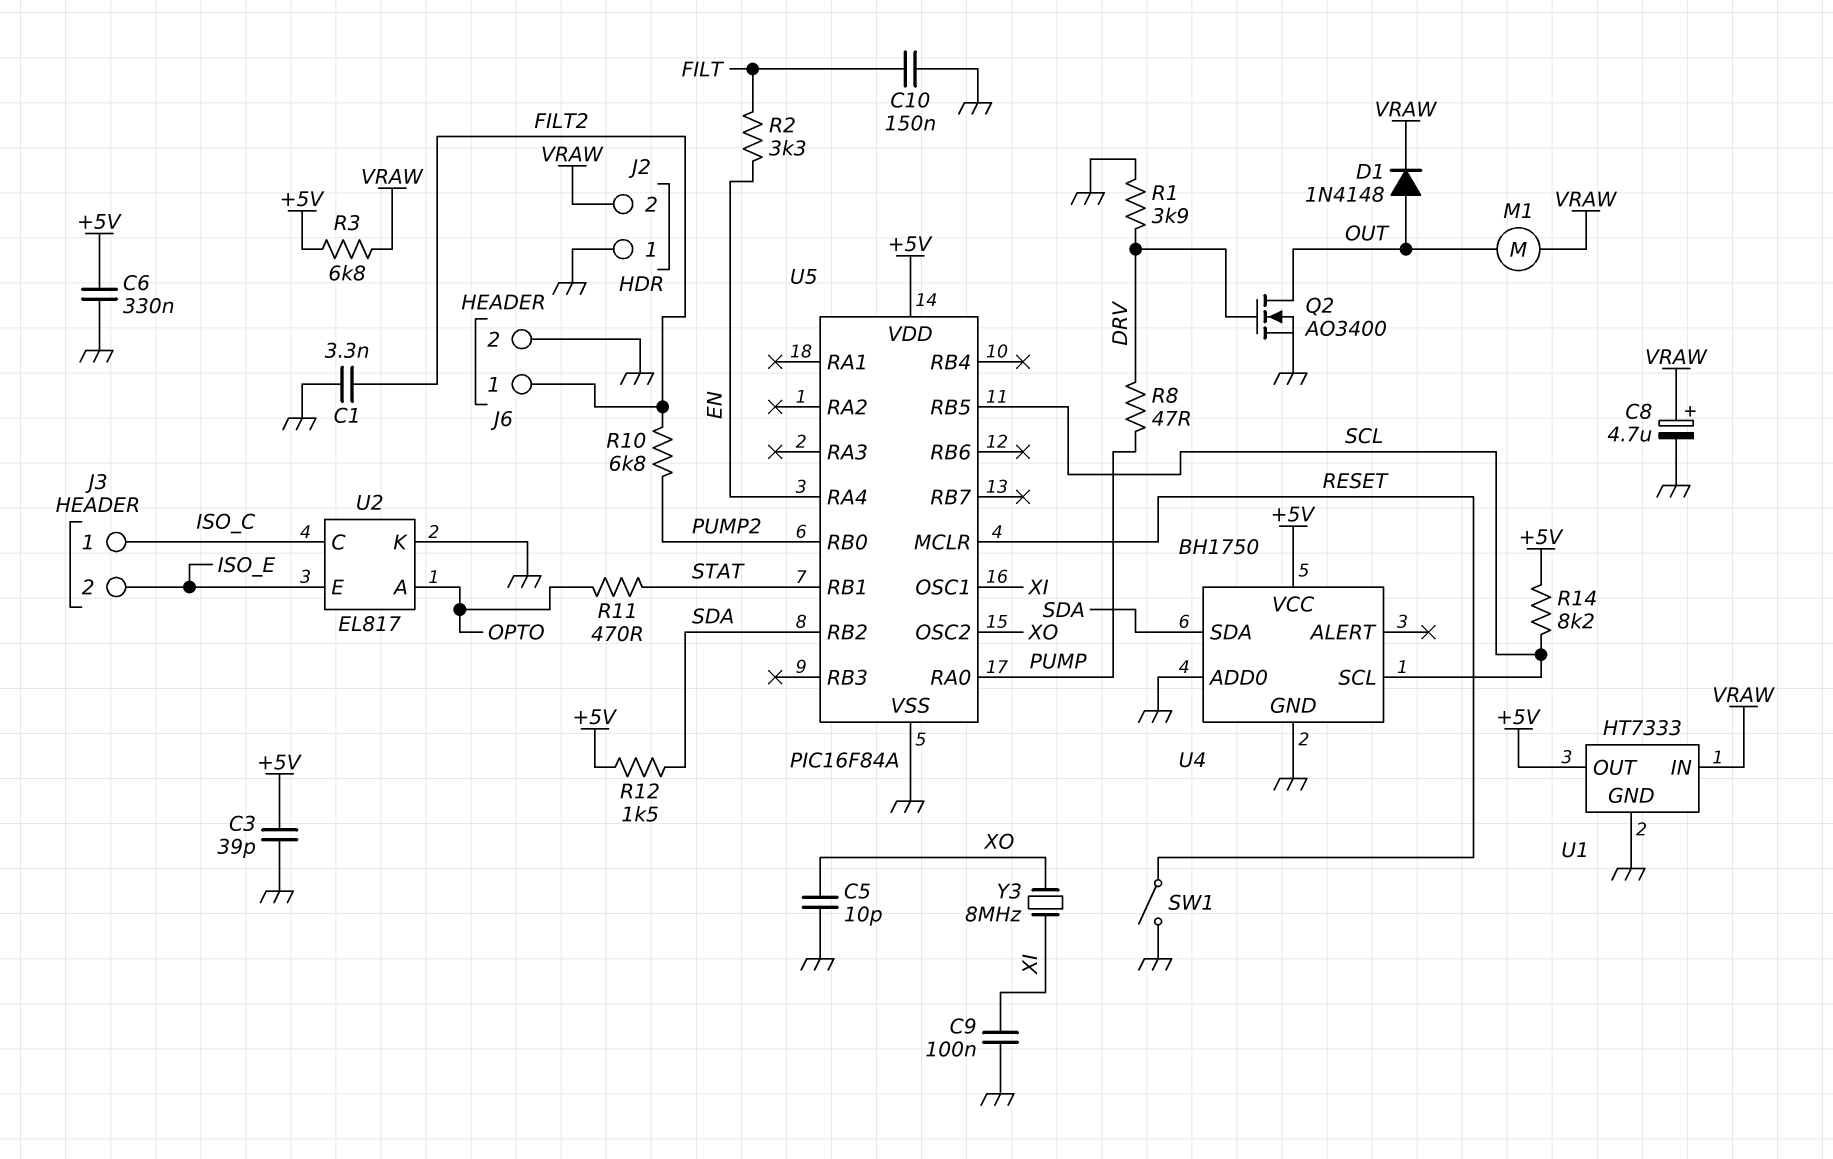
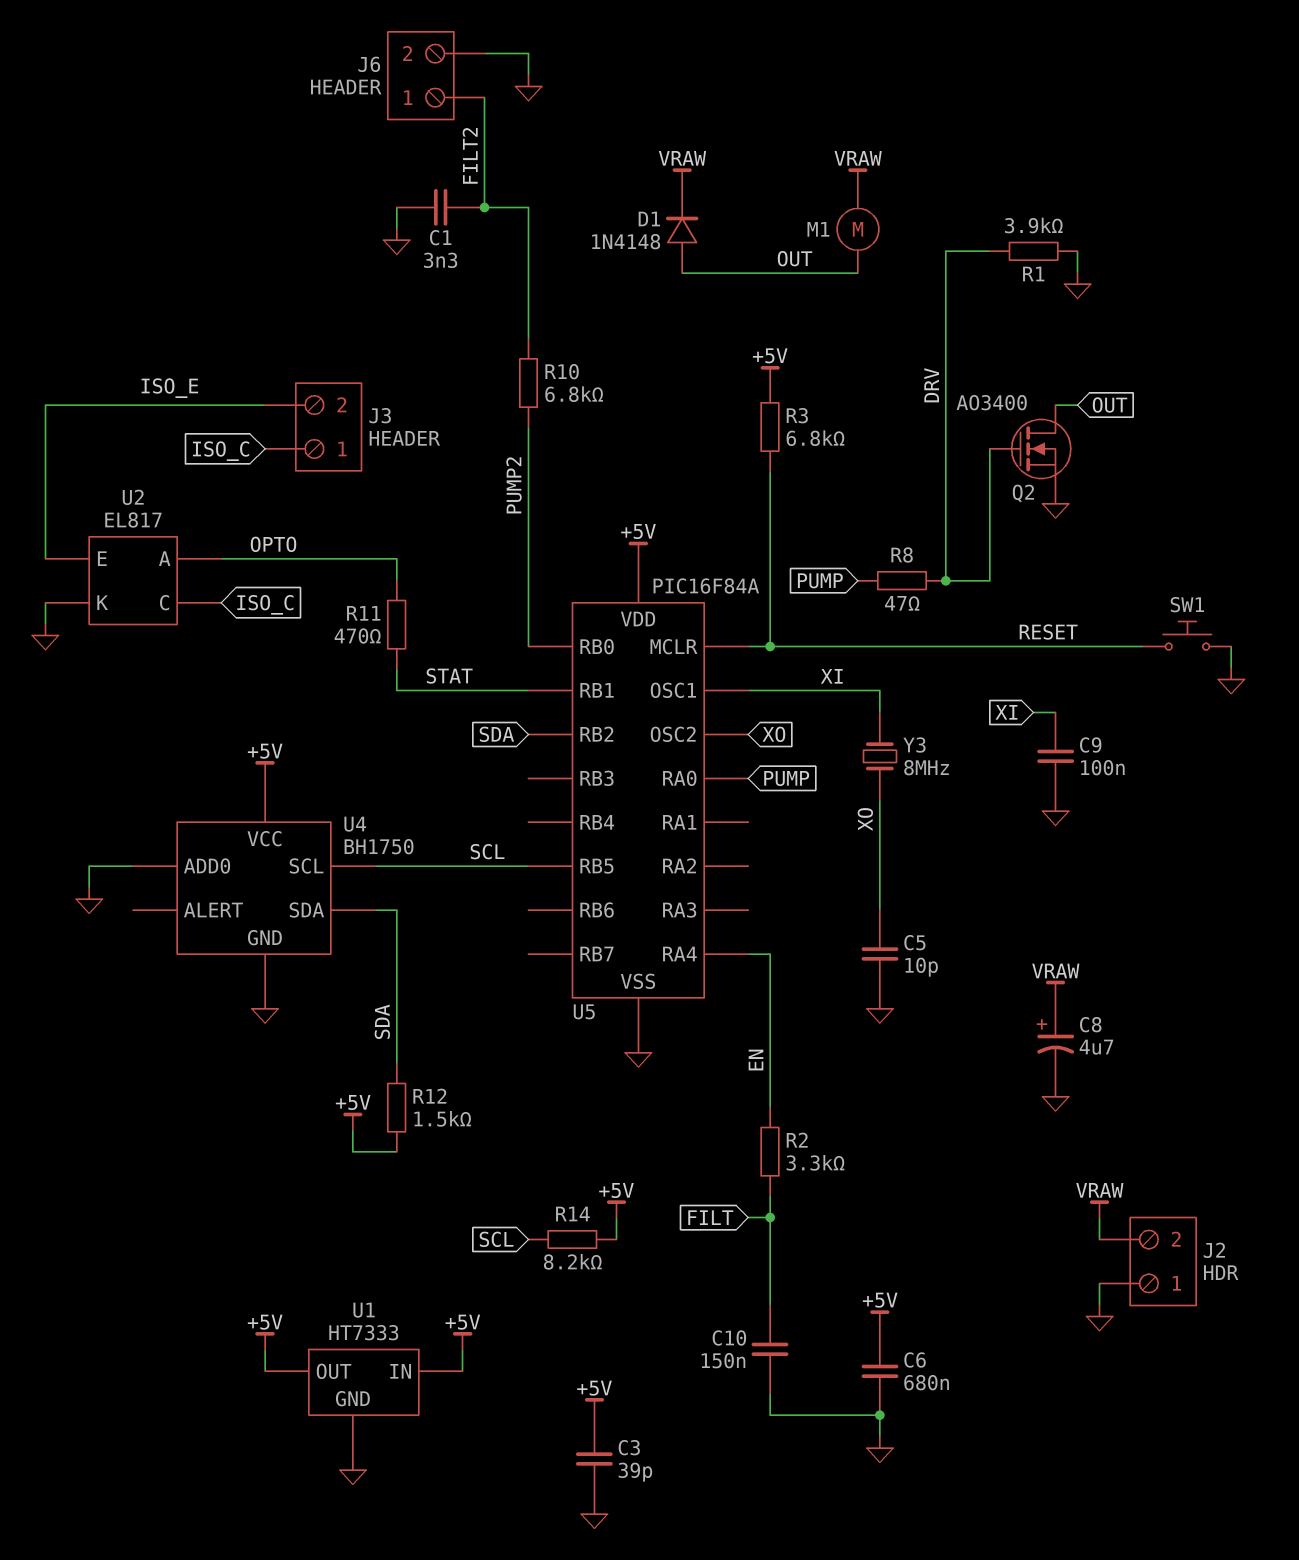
C6: 330nF (+5V, GND) -> 680nF (+5V, GND)
R3: 6.8k (+5V, VRAW) -> 6.8k (+5V, RESET)
SW1: switch (GND, RESET) -> button (GND, RESET)
U1 pin IN: VRAW -> +5V

